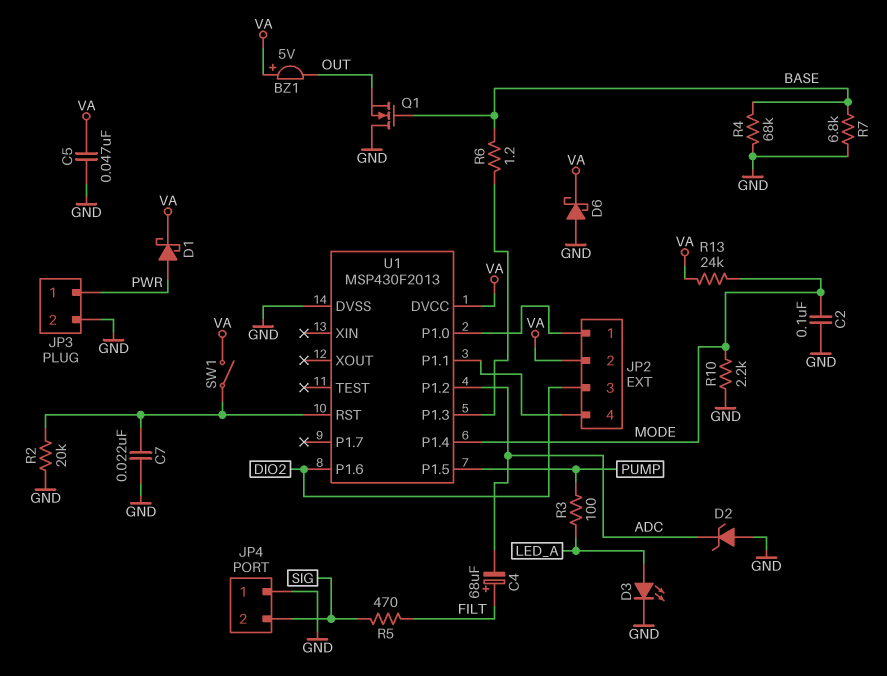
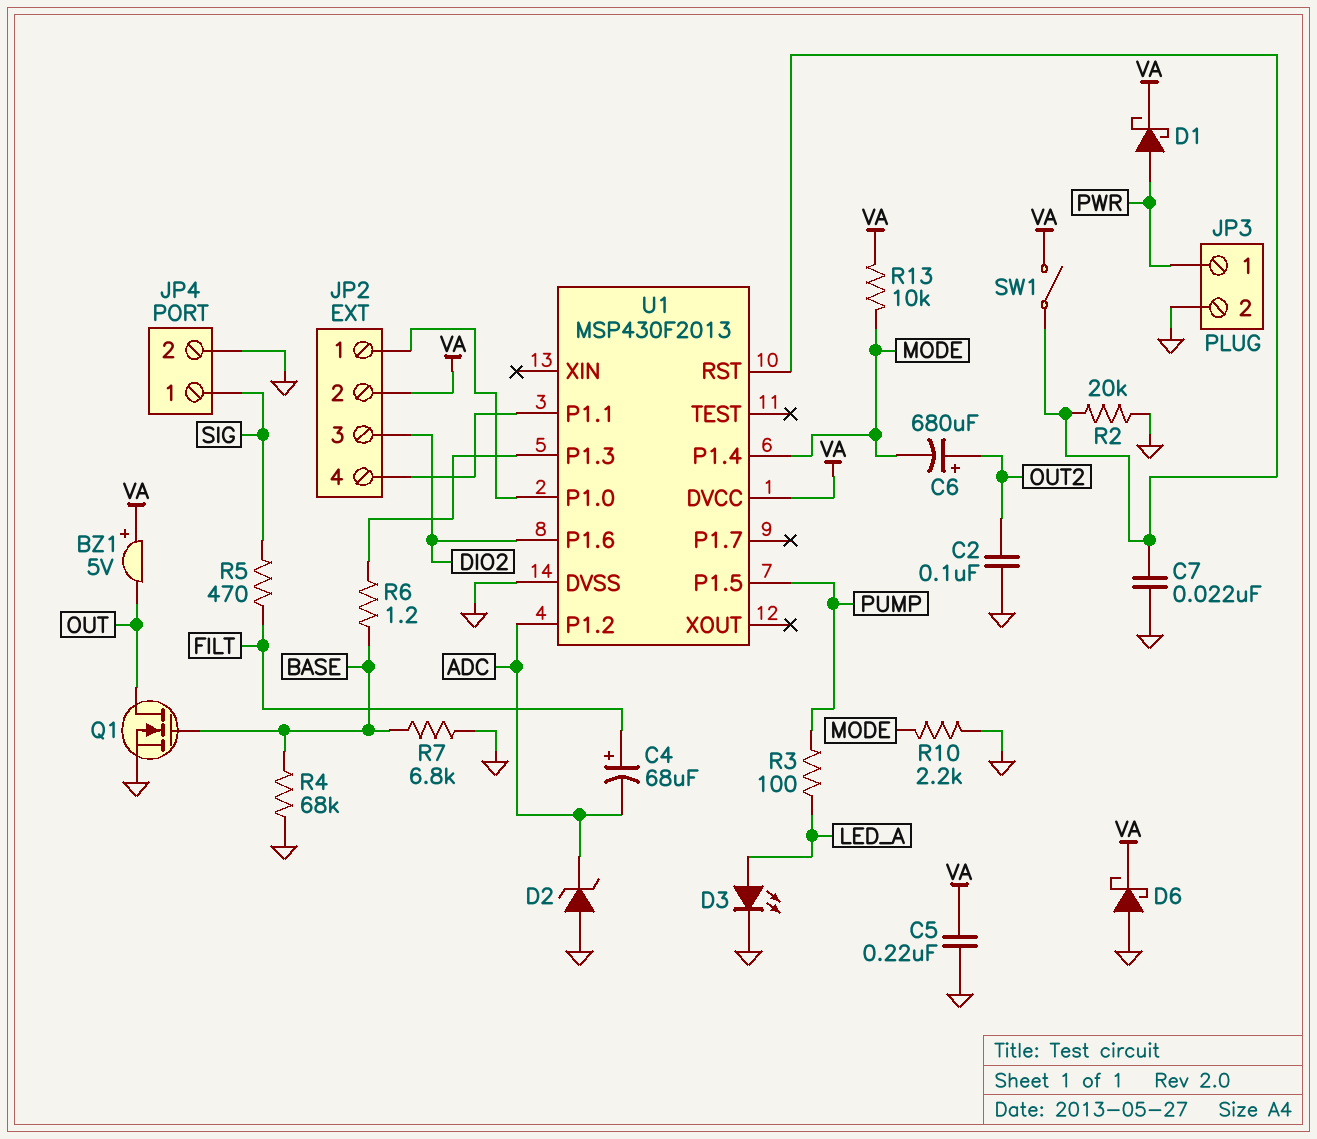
C2: 100nF (GND, MODE) -> 100nF (GND, OUT2)
C5: 47nF (GND, VA) -> 220nF (GND, VA)
C6: none -> 680uF (plus OUT2, minus MODE)
JP4 pin 1: GND -> SIG
JP4 pin 2: SIG -> GND
Q1: NMOS (G BASE, D GND, S OUT) -> NMOS (G BASE, D OUT, S GND)
R13: 24k (MODE, VA) -> 10k (MODE, VA)

